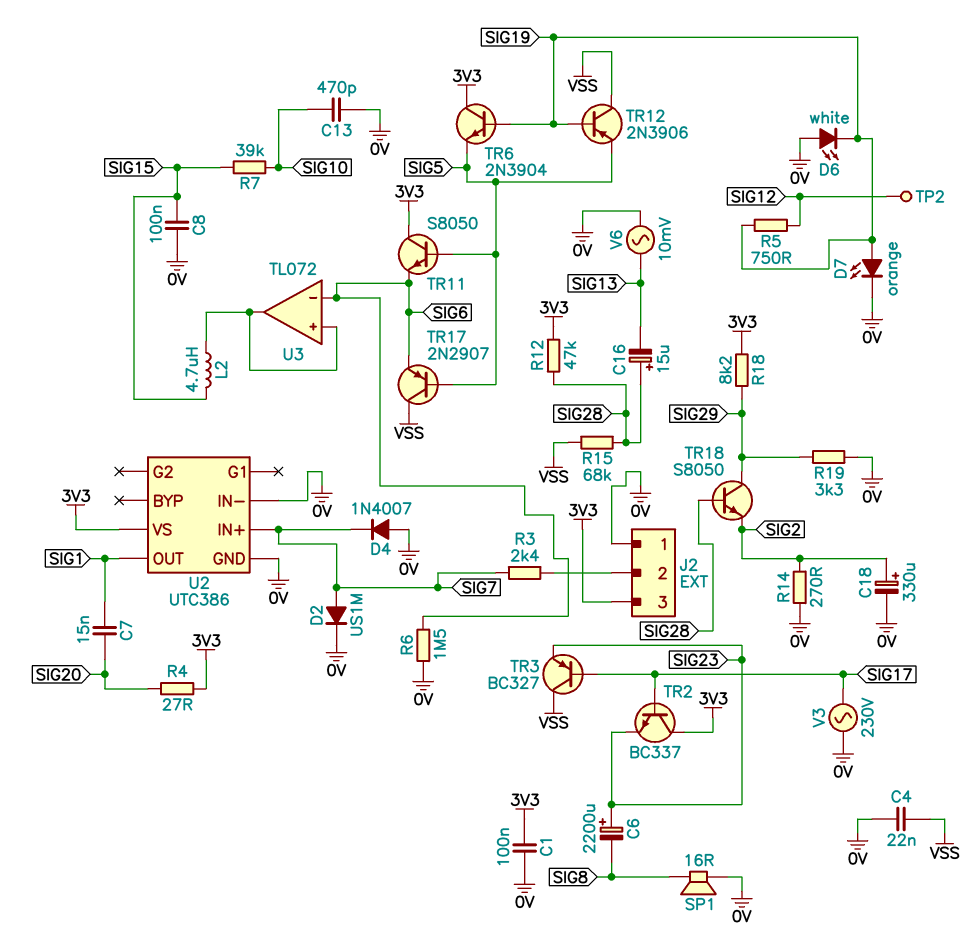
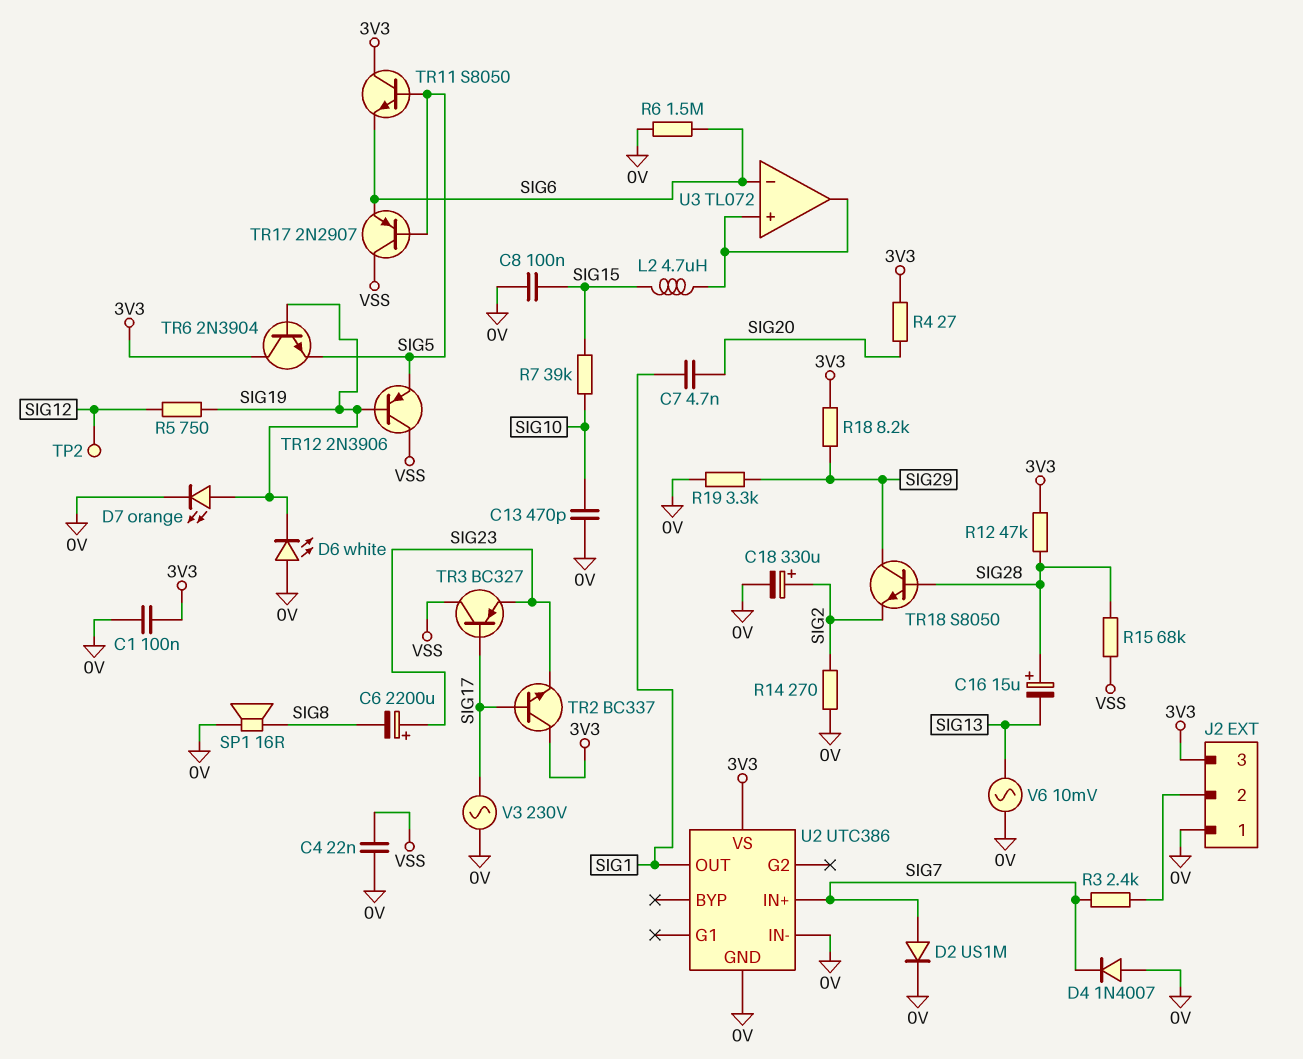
C7: 15nF (SIG1, SIG20) -> 4.7nF (SIG1, SIG20)

